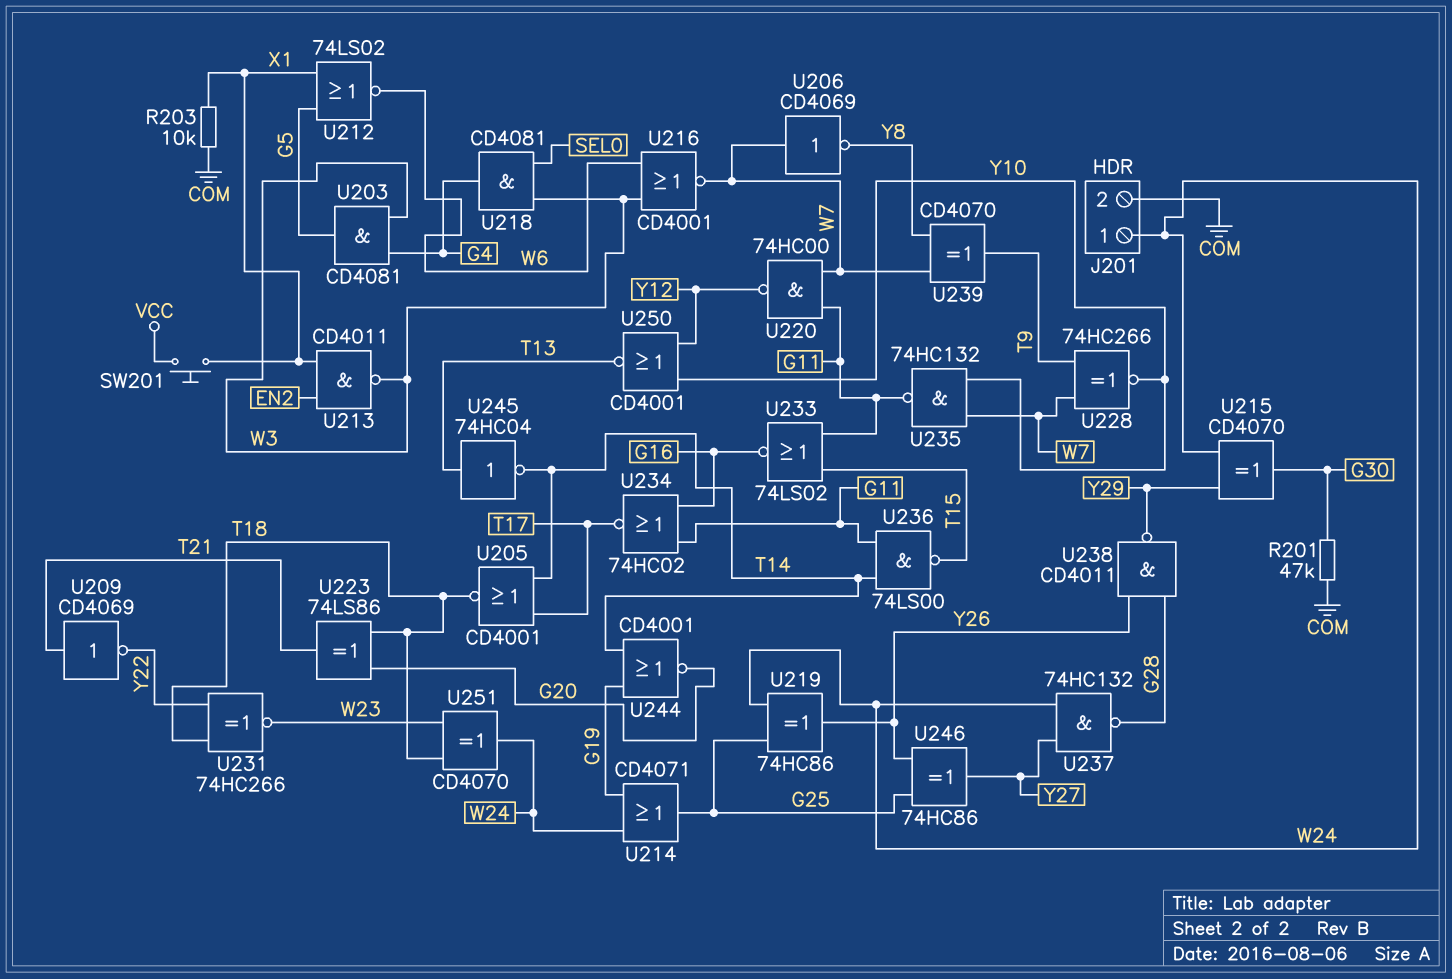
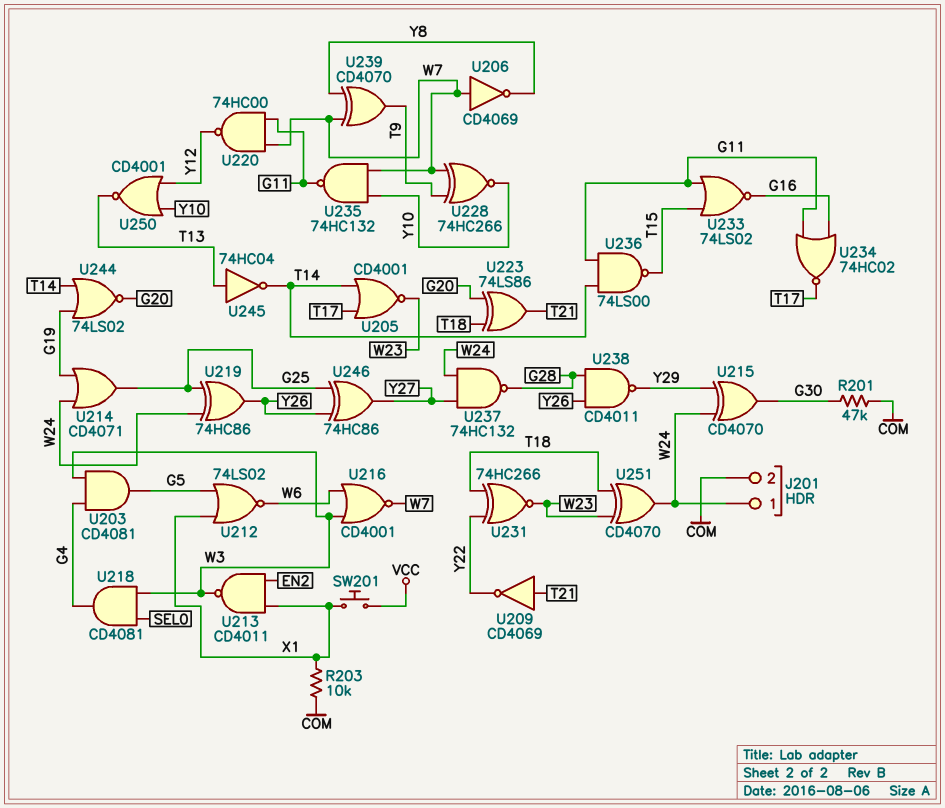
U205: NOR CD4001 (in T14, in T17, out T18) -> NOR CD4001 (in T14, in T17, out W23)
U244: NOR CD4001 (in G19, in T14, out G20) -> NOR 74LS02 (in G19, in T14, out G20)

